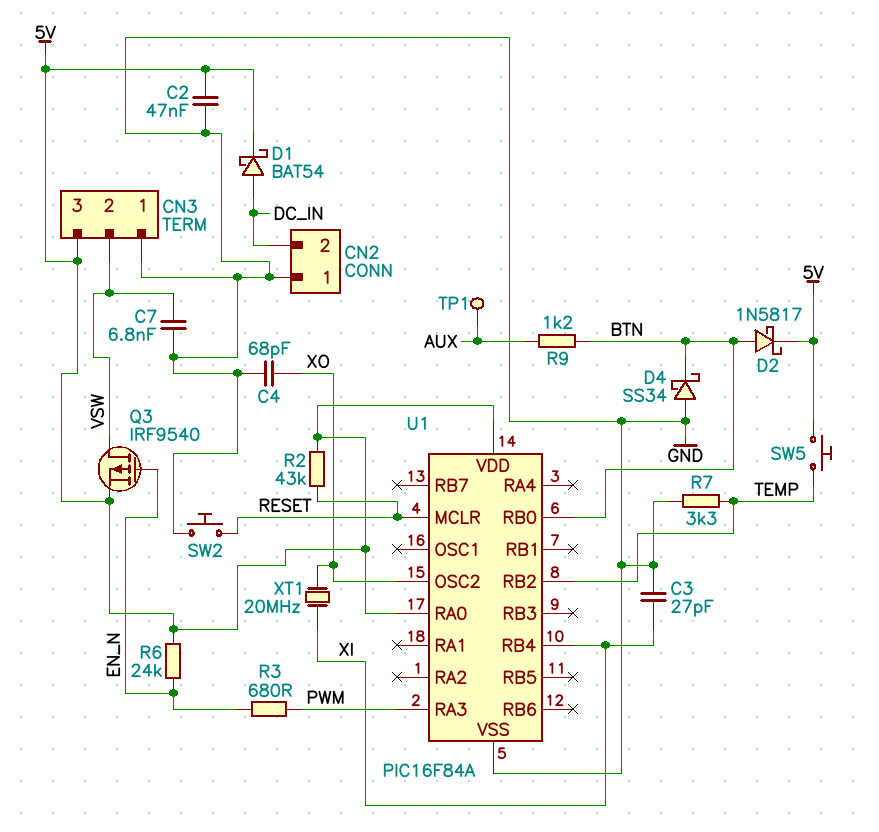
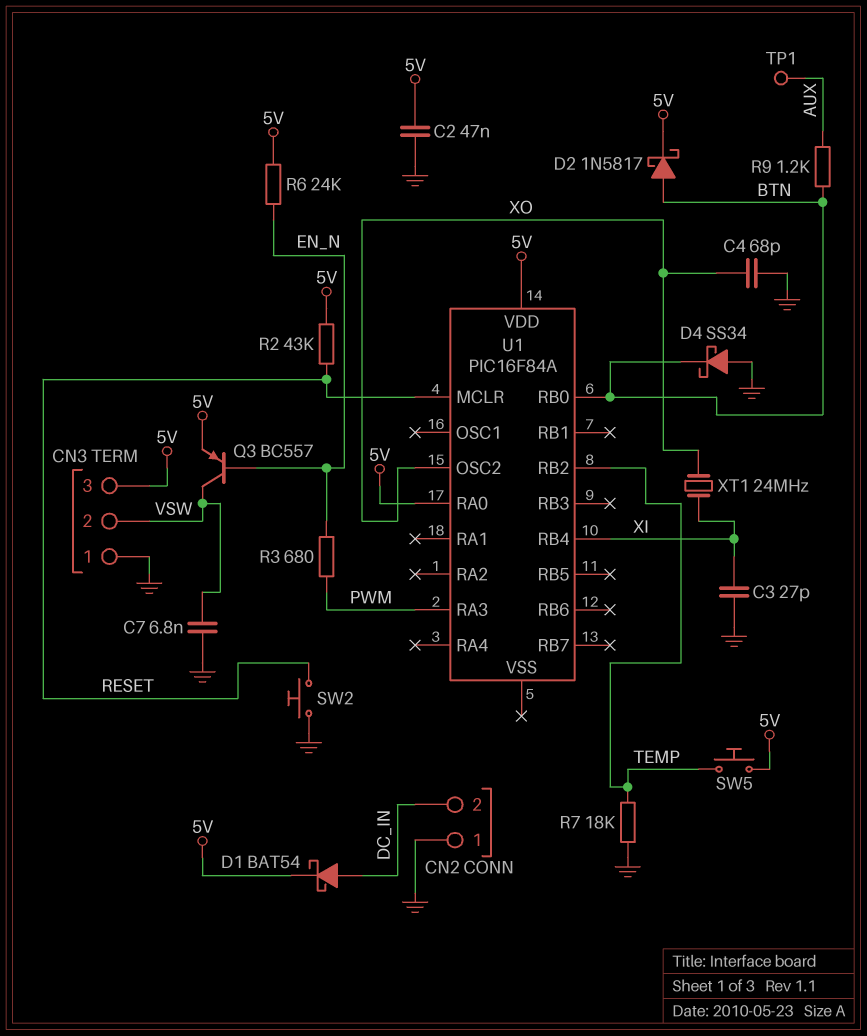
Q3: PMOS IRF9540 (G EN_N, D VSW, S 5V) -> PNP BC557 (B EN_N, C VSW, E 5V)
R7: 3.3k (GND, TEMP) -> 18k (GND, TEMP)
U1 pin VSS: GND -> none
XT1: 20MHz (XI, XO) -> 24MHz (XI, XO)

